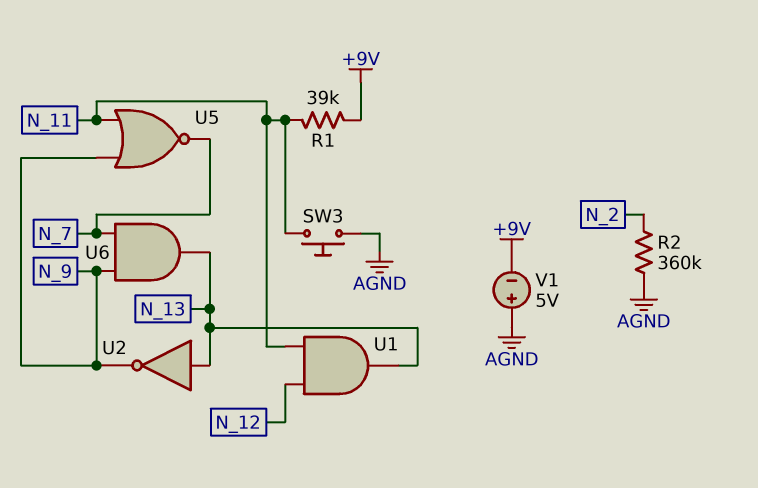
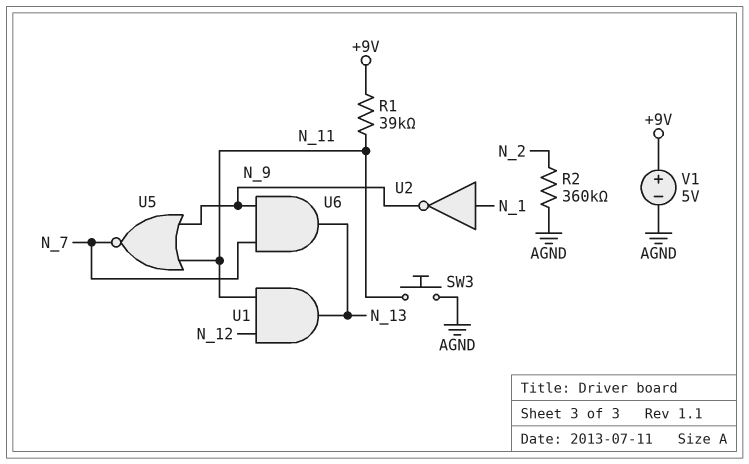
U2: NOT (in N_13, out N_9) -> NOT (in N_1, out N_9)
V1: 5V (plus AGND, minus +9V) -> 5V (plus +9V, minus AGND)

